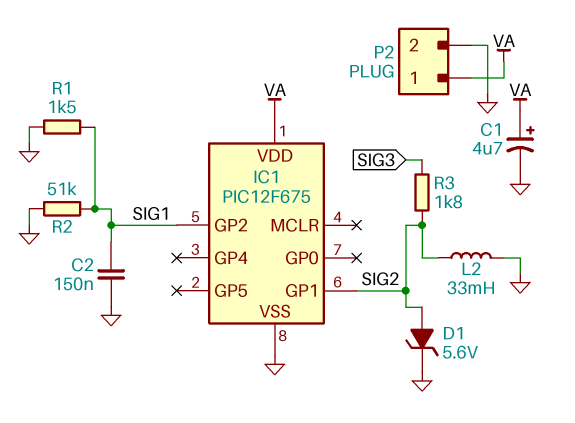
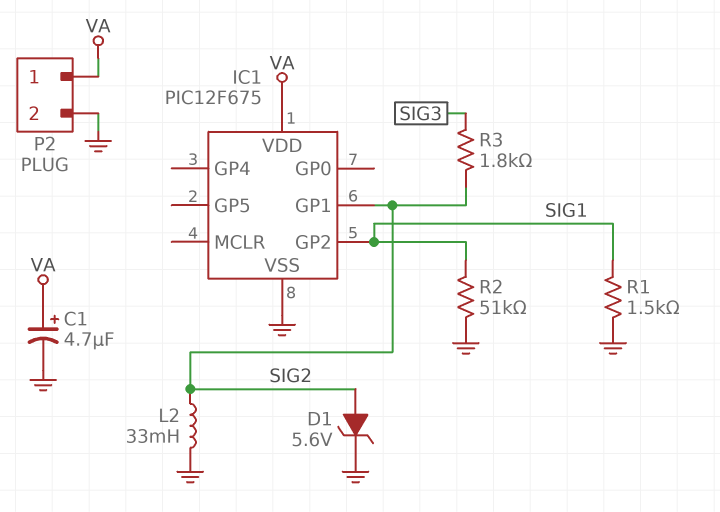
C2: 150nF (GND, SIG1) -> none

